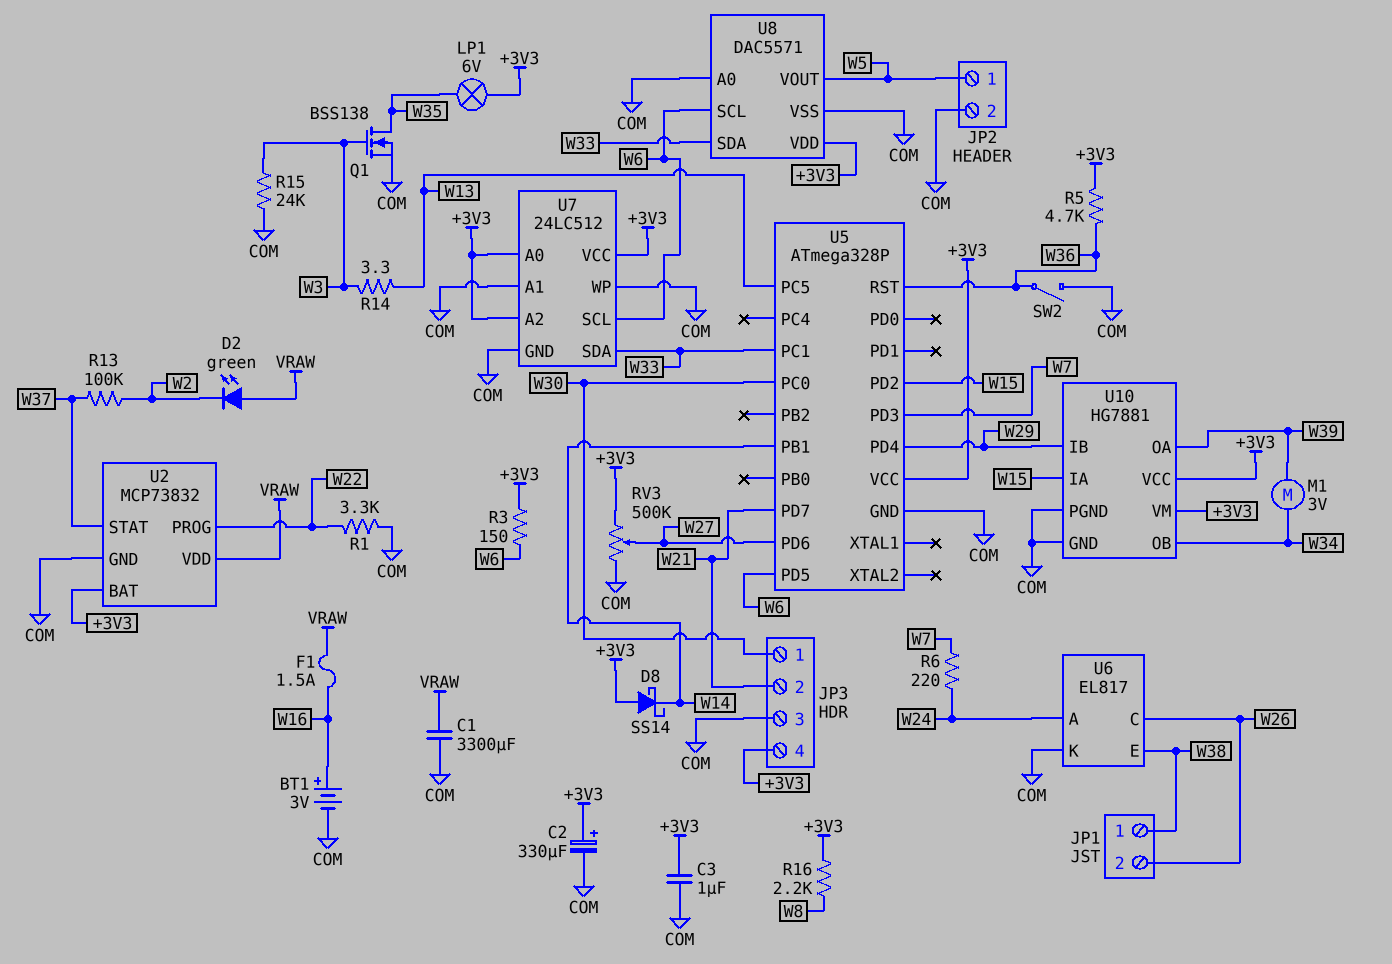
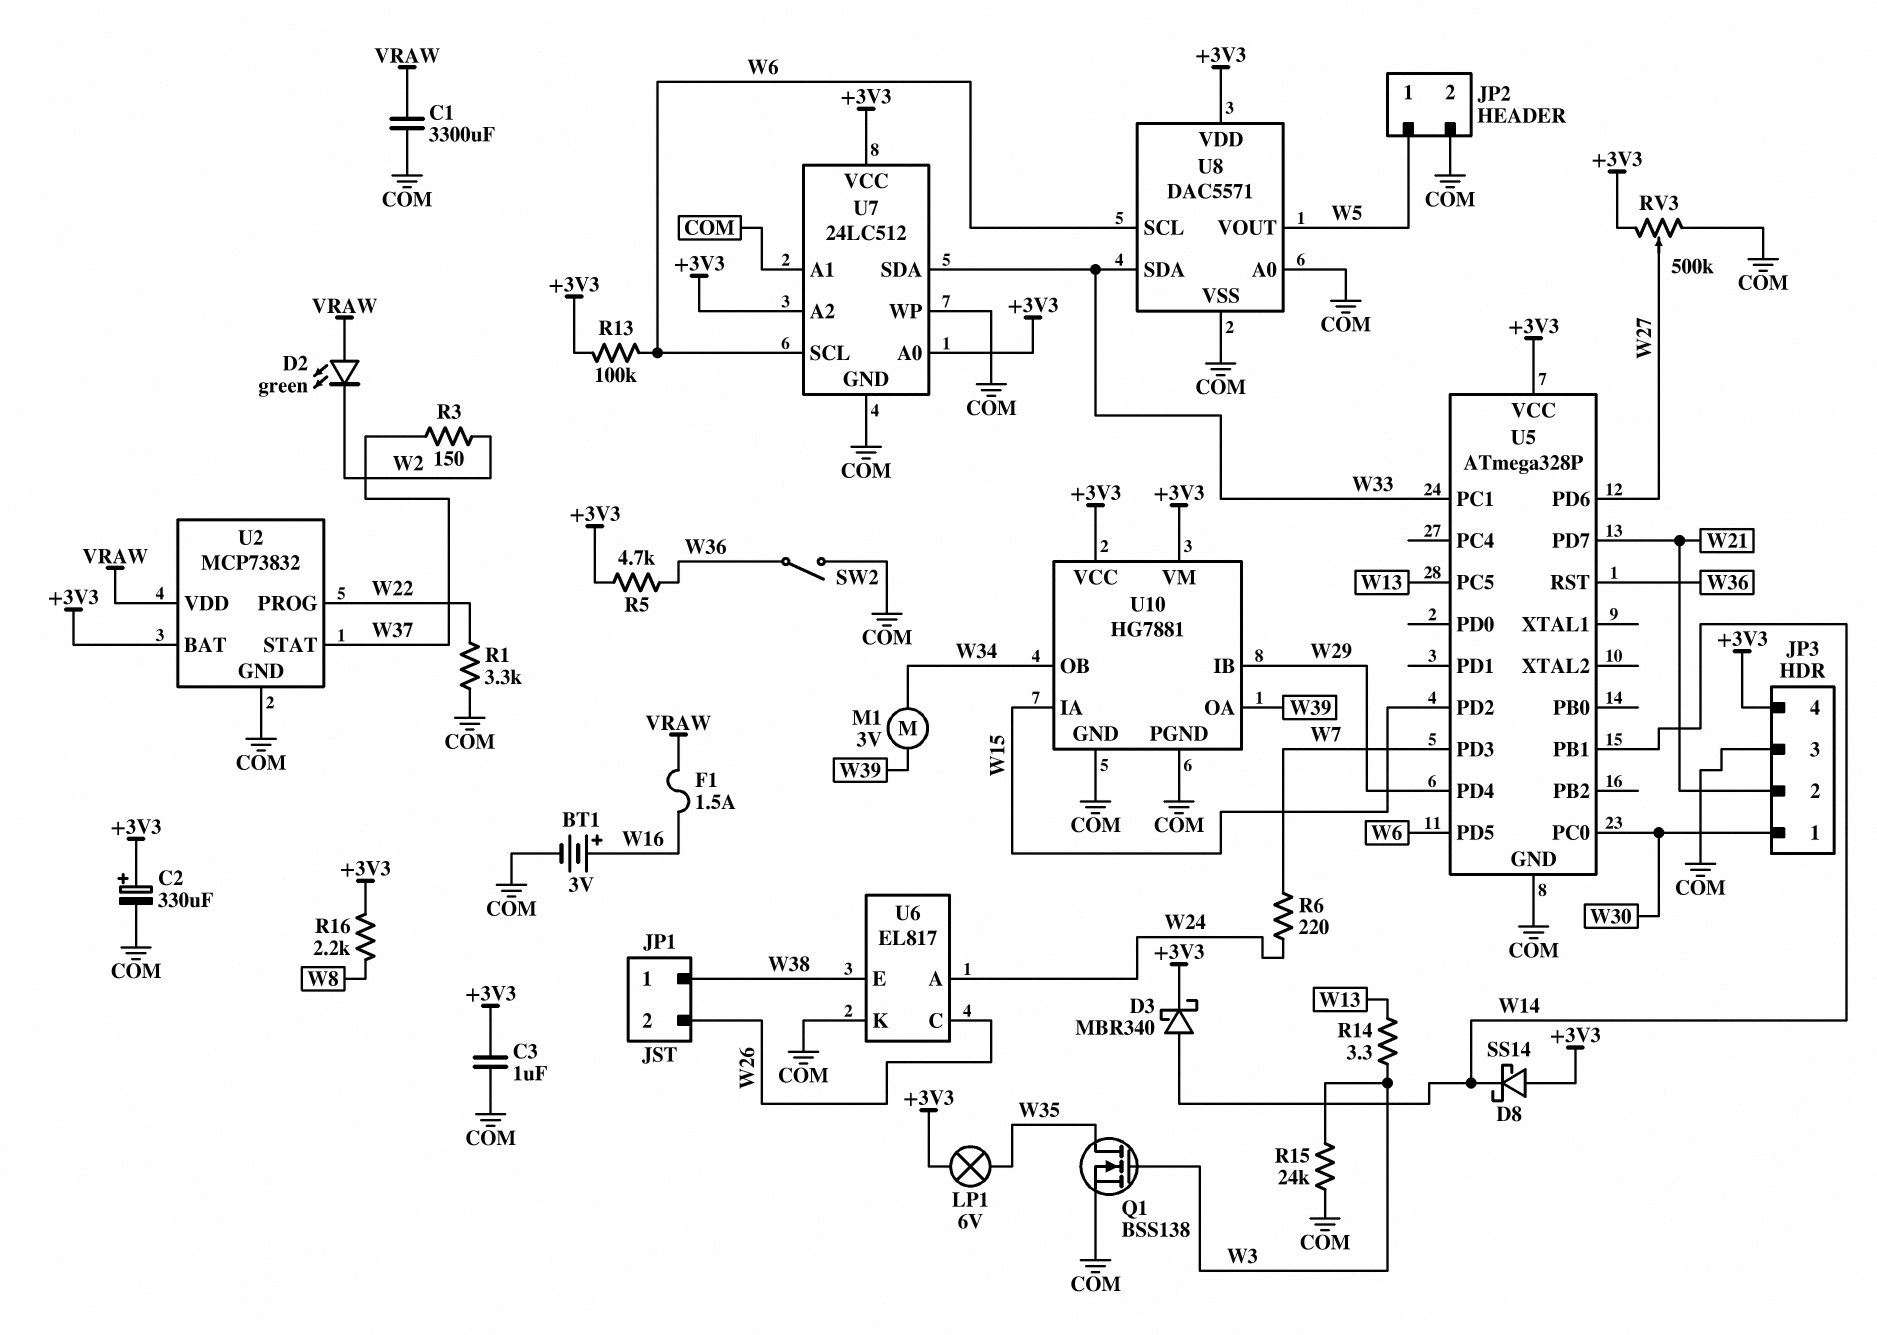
D3: none -> schottky MBR340 (A W14, K +3V3)
R3: 150 (+3V3, W6) -> 150 (W2, W37)
R13: 100k (W2, W37) -> 100k (+3V3, W6)

